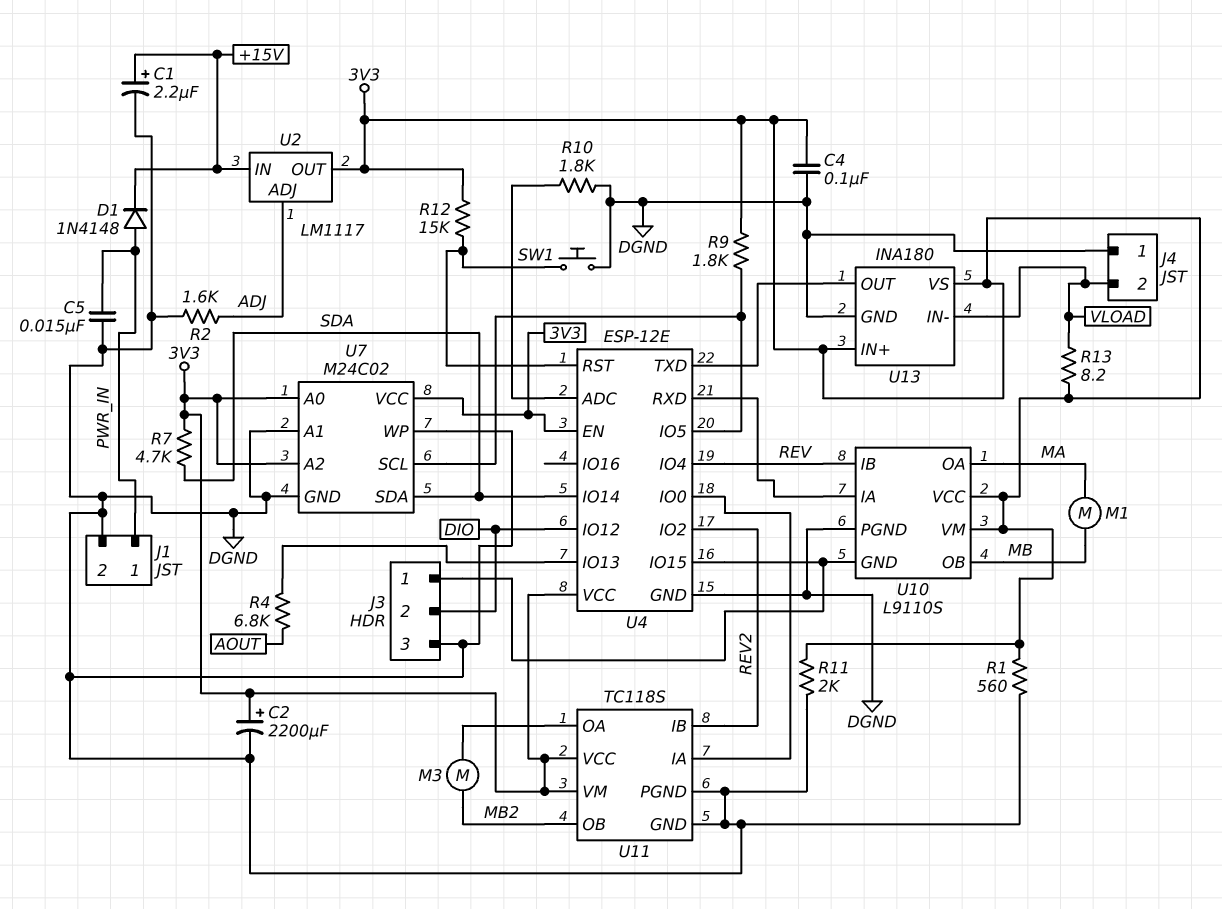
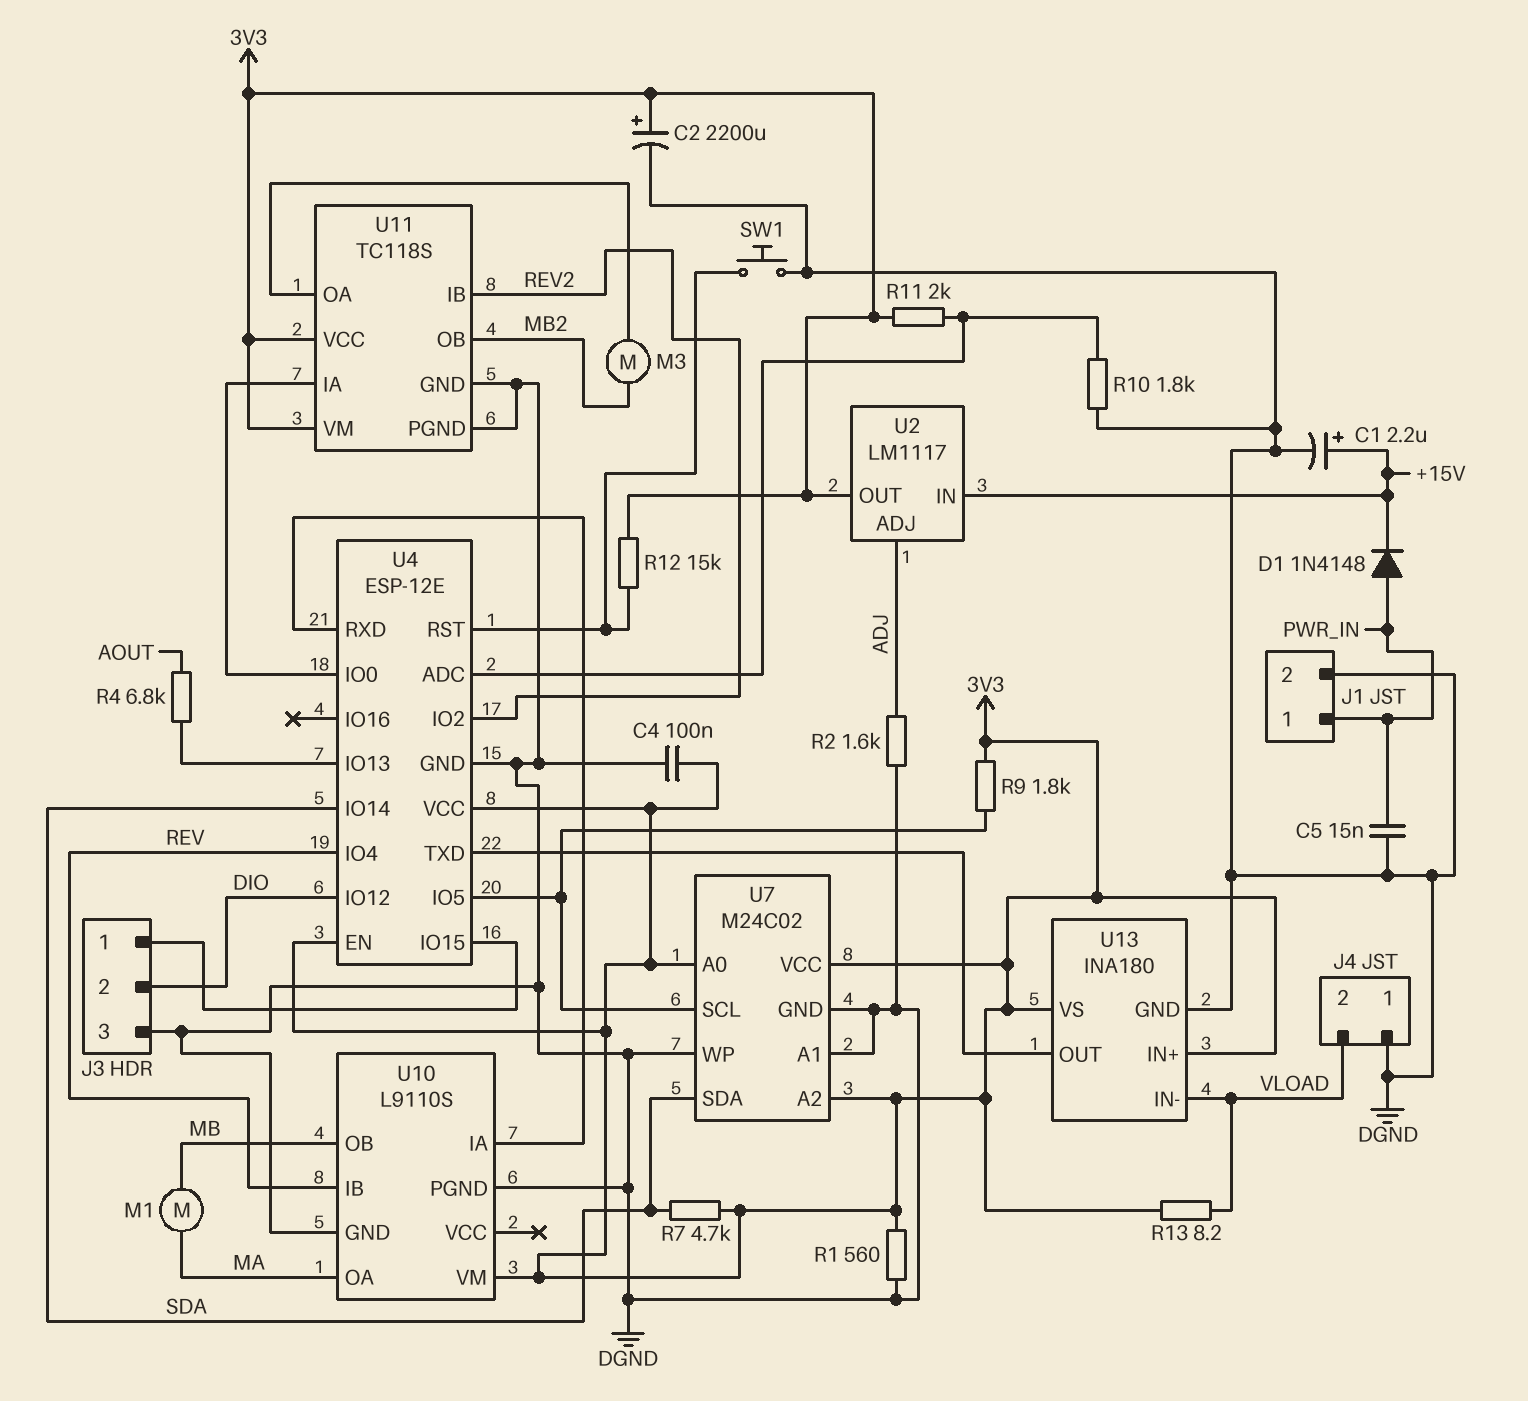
R11: 2k (3V3, DGND) -> 2k (3V3, U4/ADC)
U10 pin GND: J3/1 -> DGND
U10 pin VCC: 3V3 -> none

